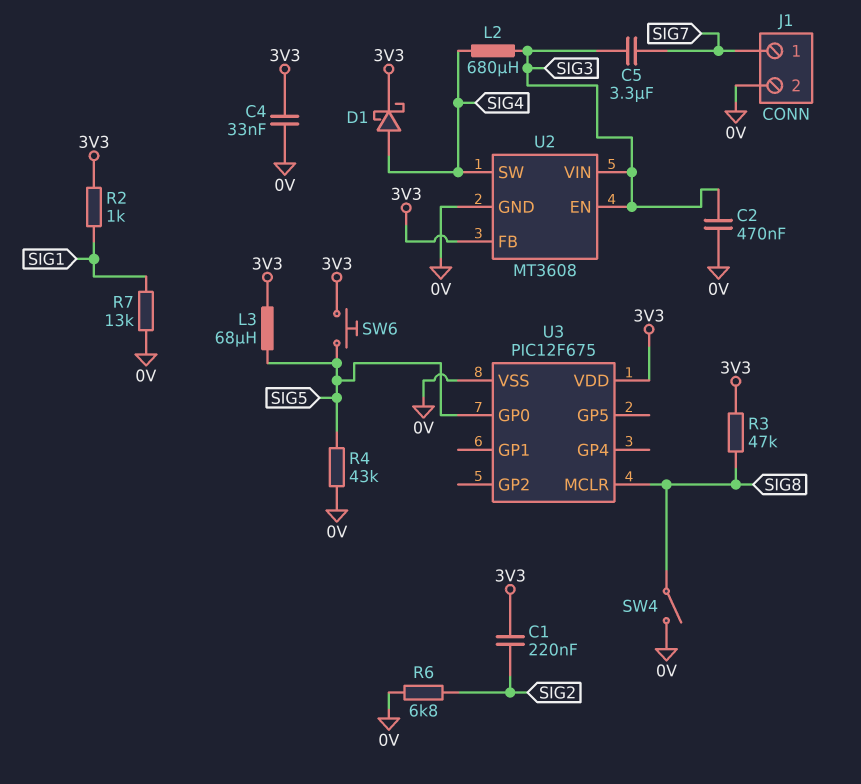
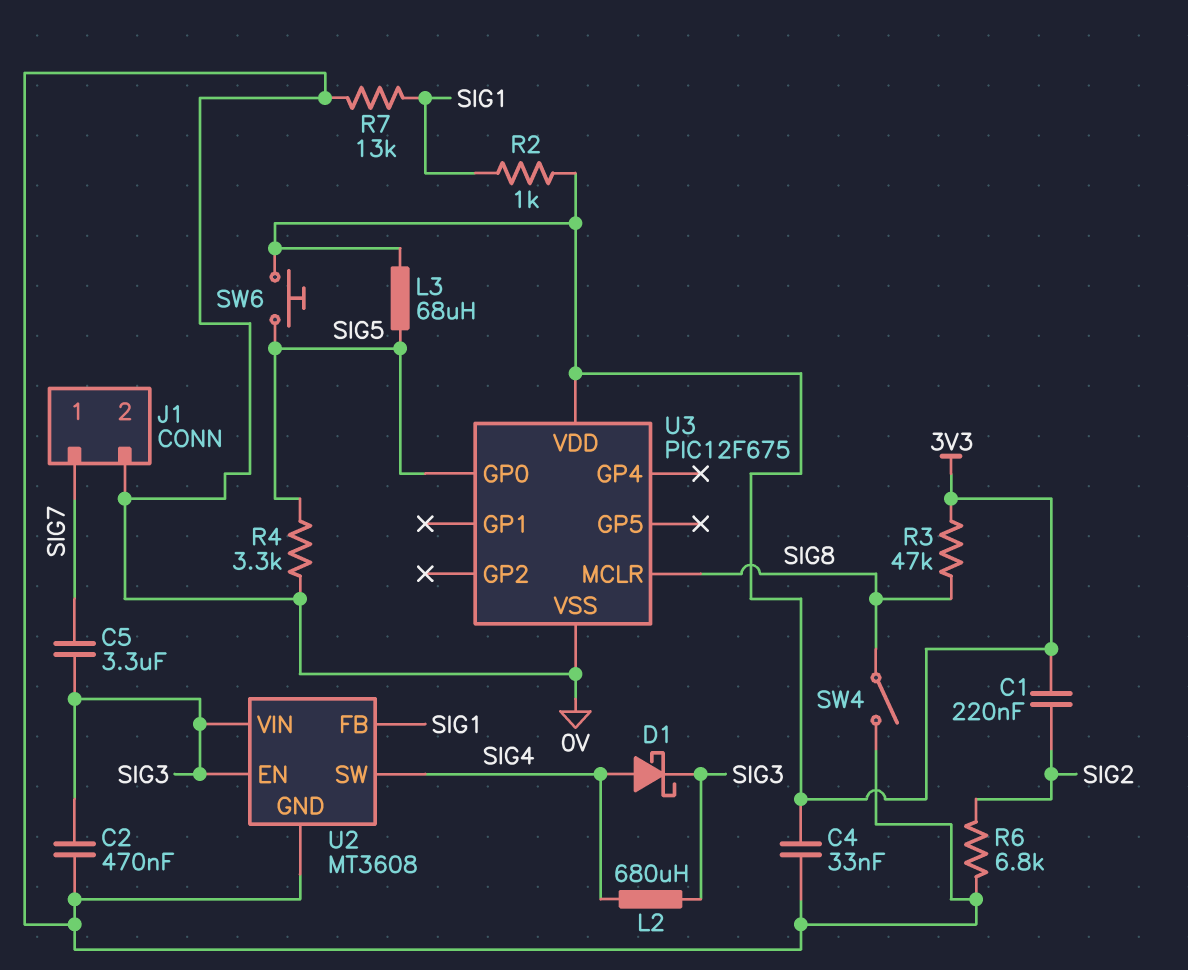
D1: schottky (A SIG4, K 3V3) -> schottky (A SIG4, K SIG3)
R4: 43k (0V, SIG5) -> 3.3k (0V, SIG5)
U2 pin FB: 3V3 -> SIG1

